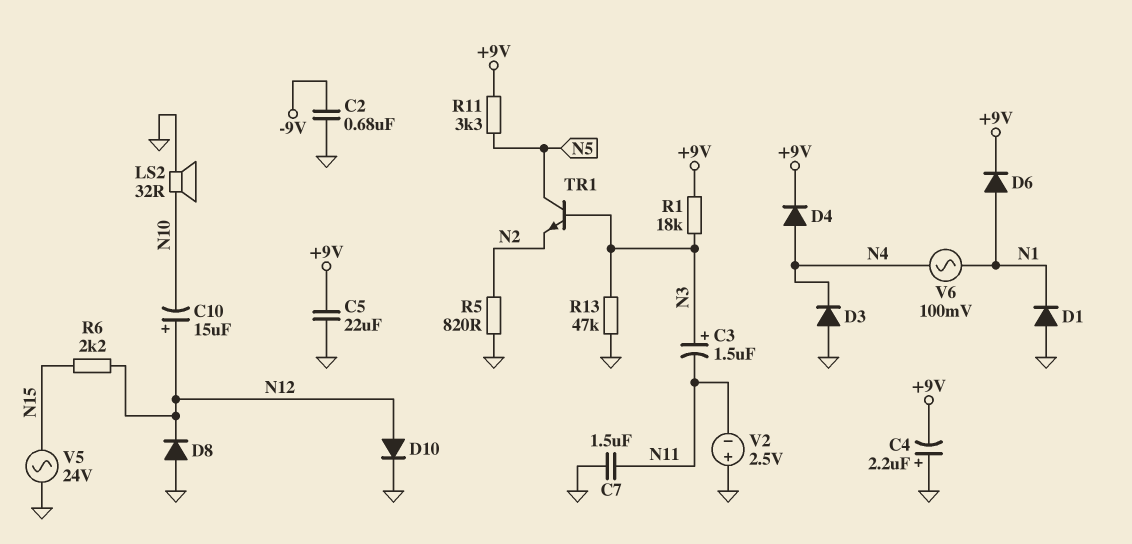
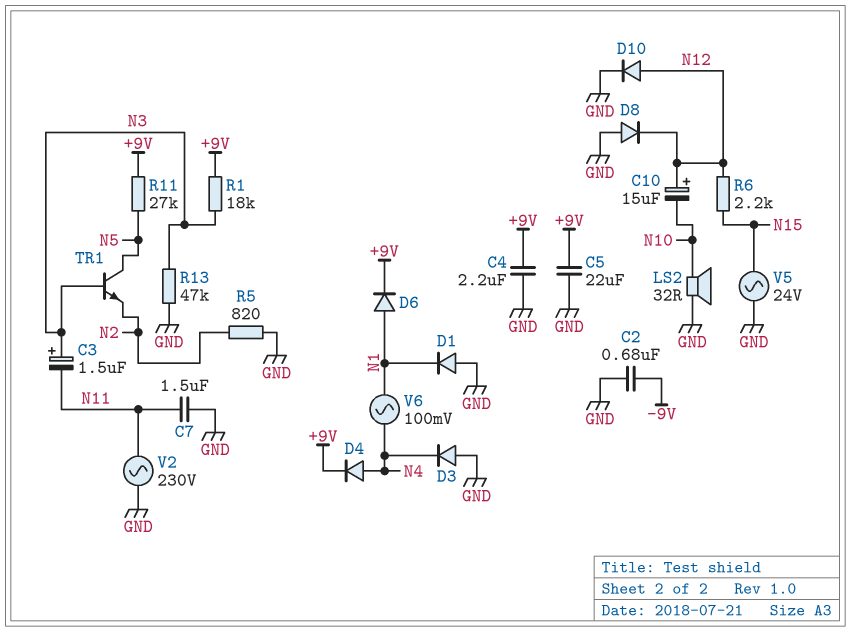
C4: 2.2uF (plus GND, minus +9V) -> 2.2uF (+9V, GND)
R11: 3.3k (+9V, N5) -> 27k (+9V, N5)
V2: 2.5V (plus GND, minus N11) -> AC 230V (GND, N11)

